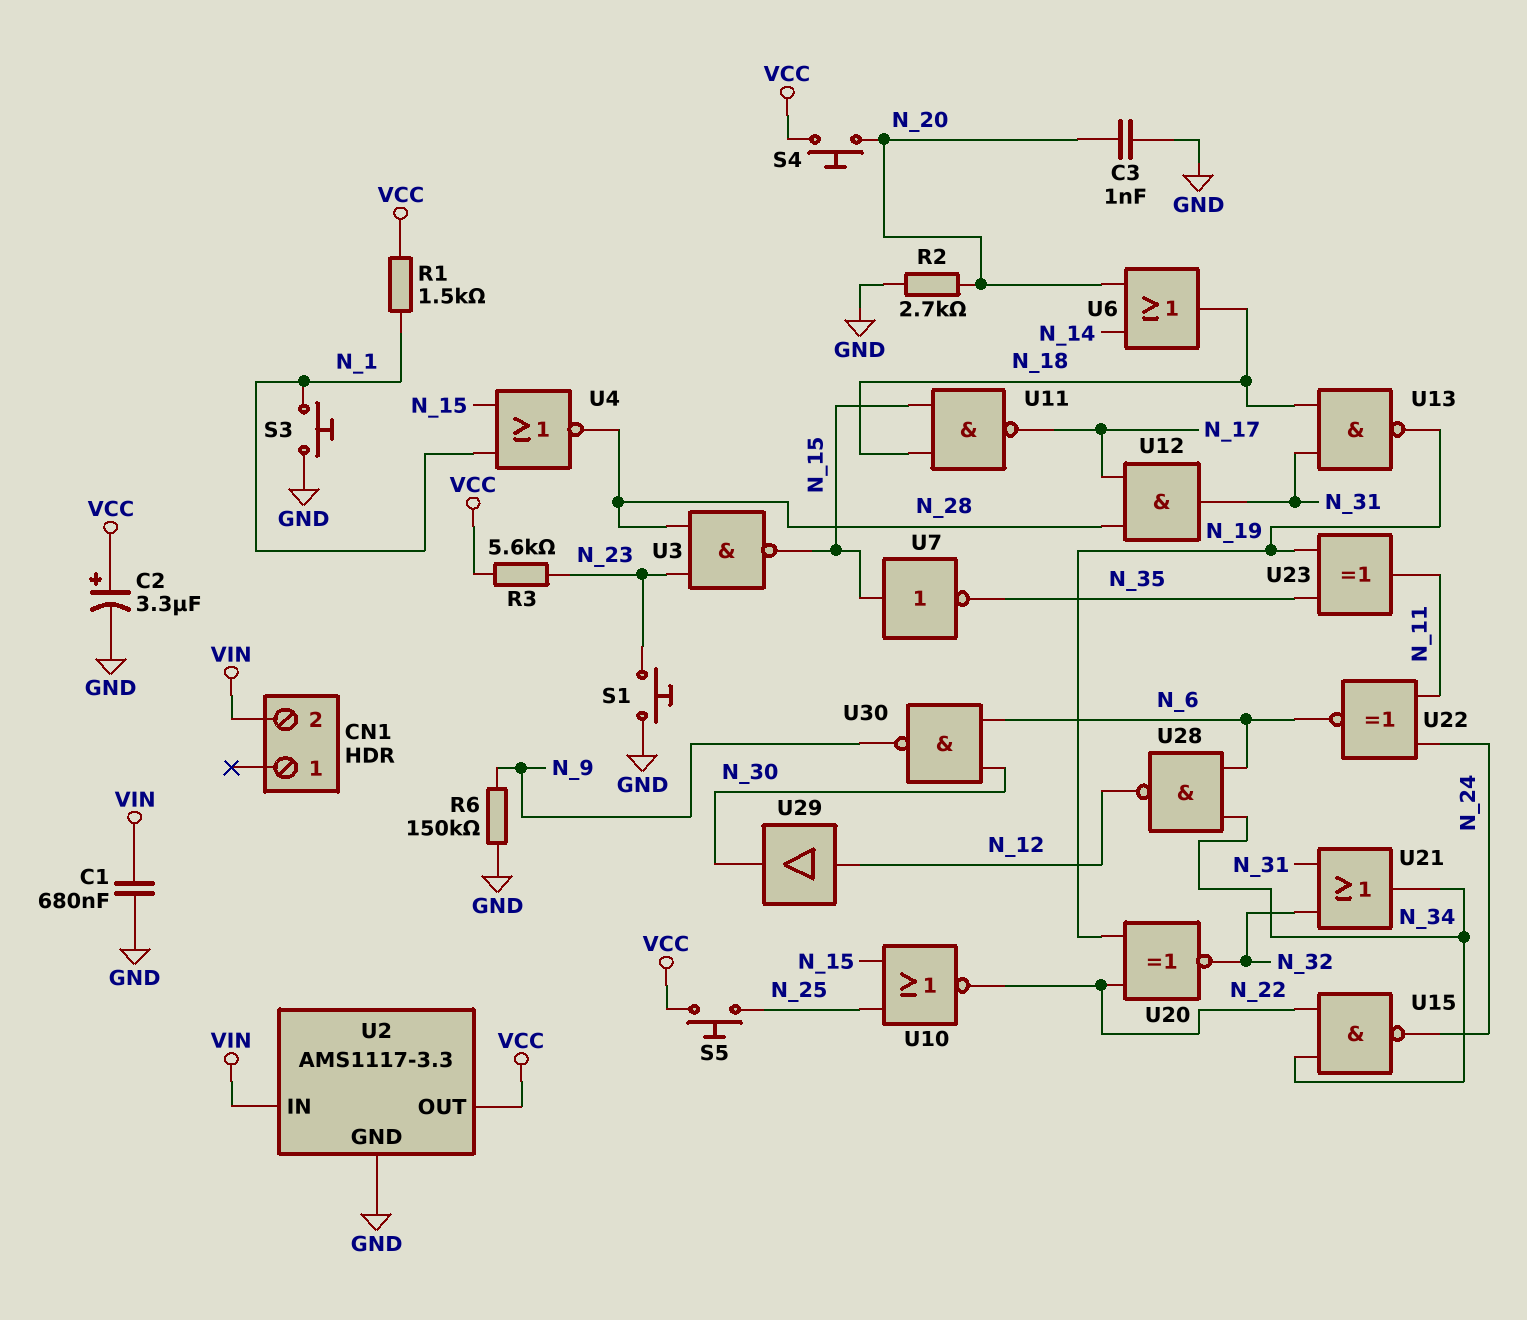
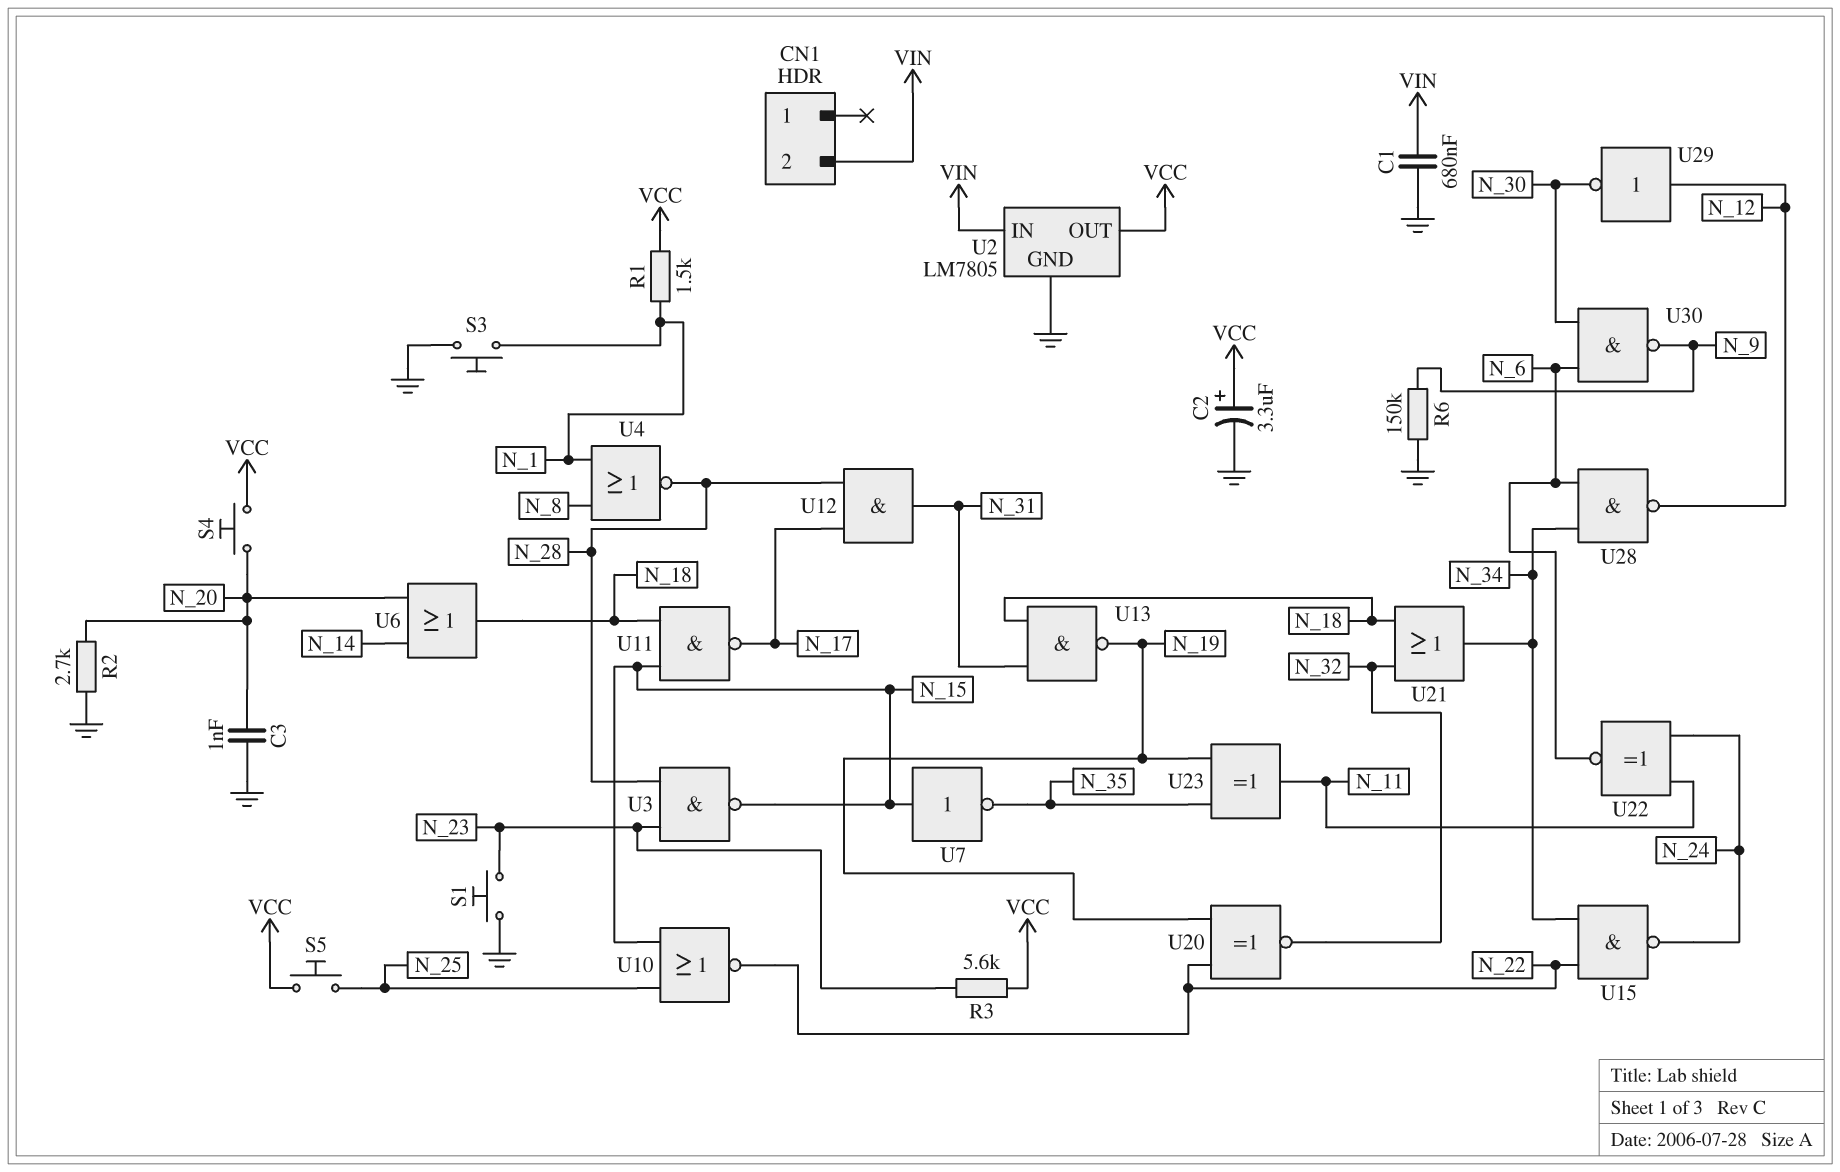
U2: AMS1117-3.3 -> LM7805
U4: NOR (in N_1, in N_15, out N_28) -> NOR (in N_1, in N_8, out N_28)
U21: OR (in N_31, in N_32, out N_34) -> OR (in N_18, in N_32, out N_34)
U29: buffer (in N_12, out N_30) -> NOT (in N_12, out N_30)

